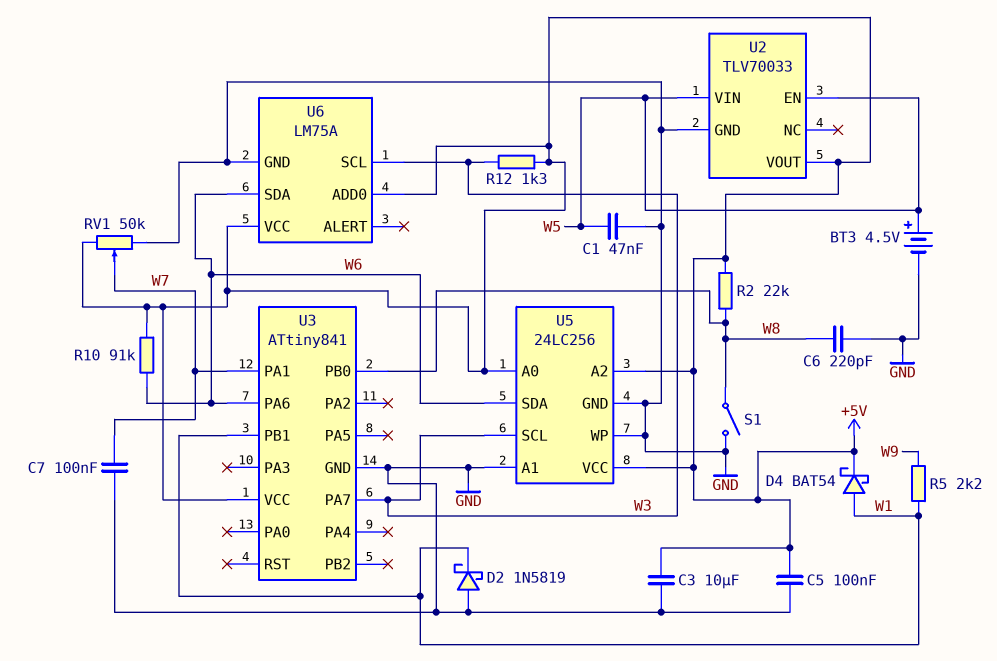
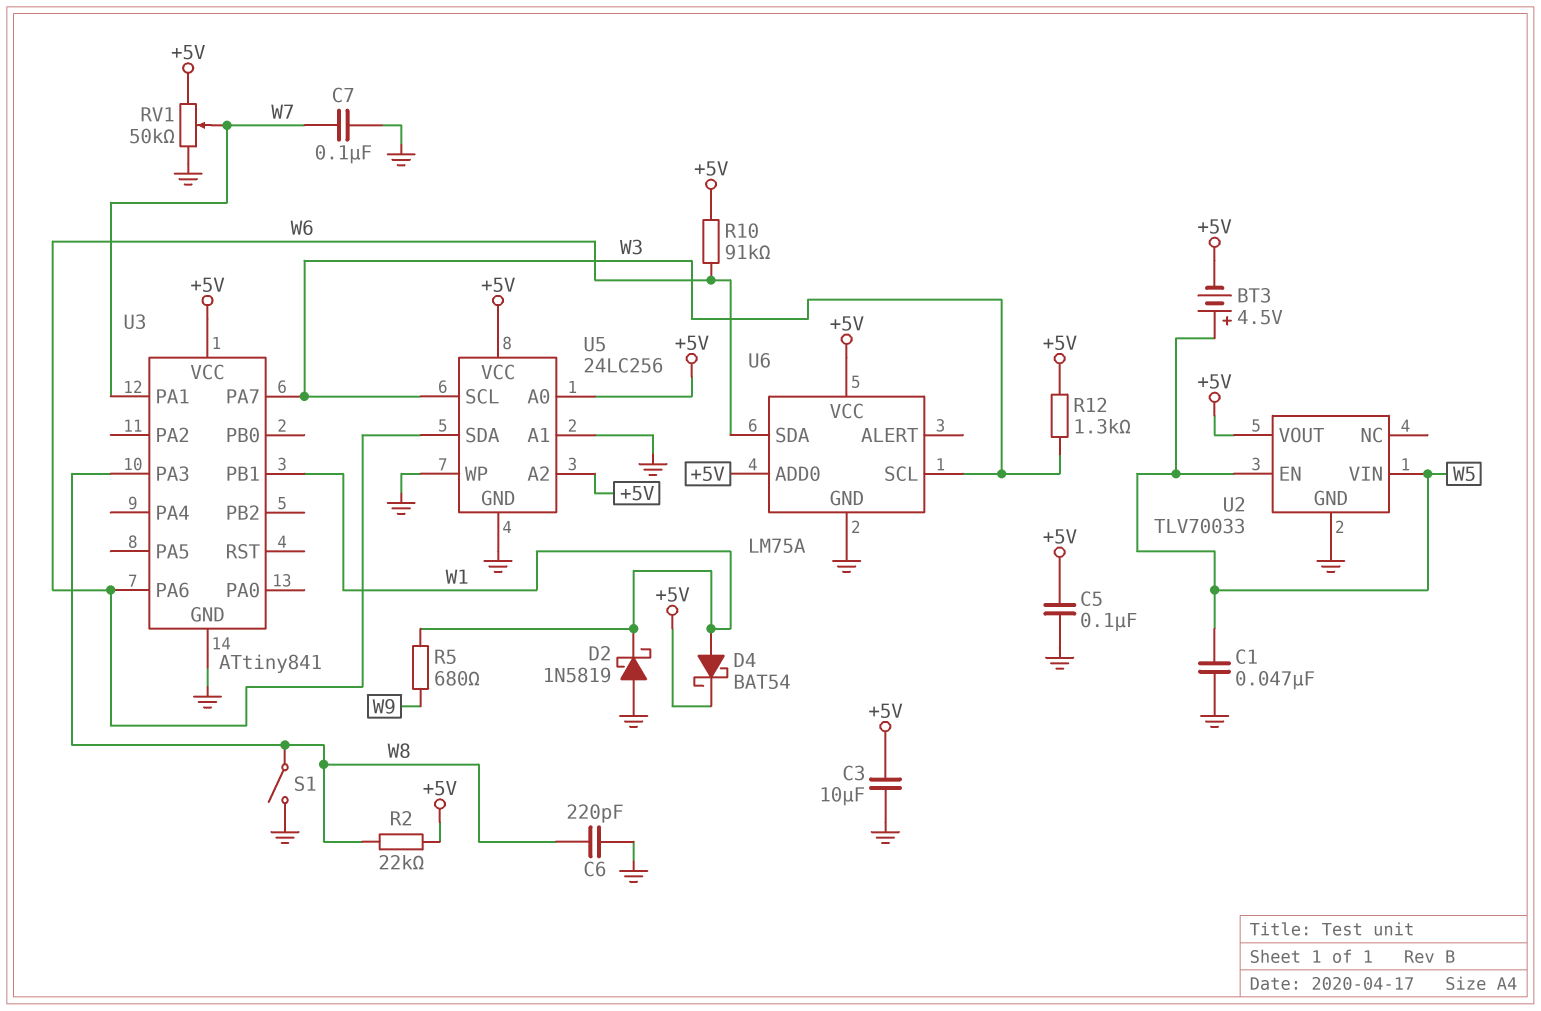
BT3: 4.5V (plus W5, minus GND) -> 4.5V (plus W5, minus +5V)
R5: 2.2k (W1, W9) -> 680 (W1, W9)
U3 pin PA3: none -> W8
U3 pin PB0: W8 -> none

